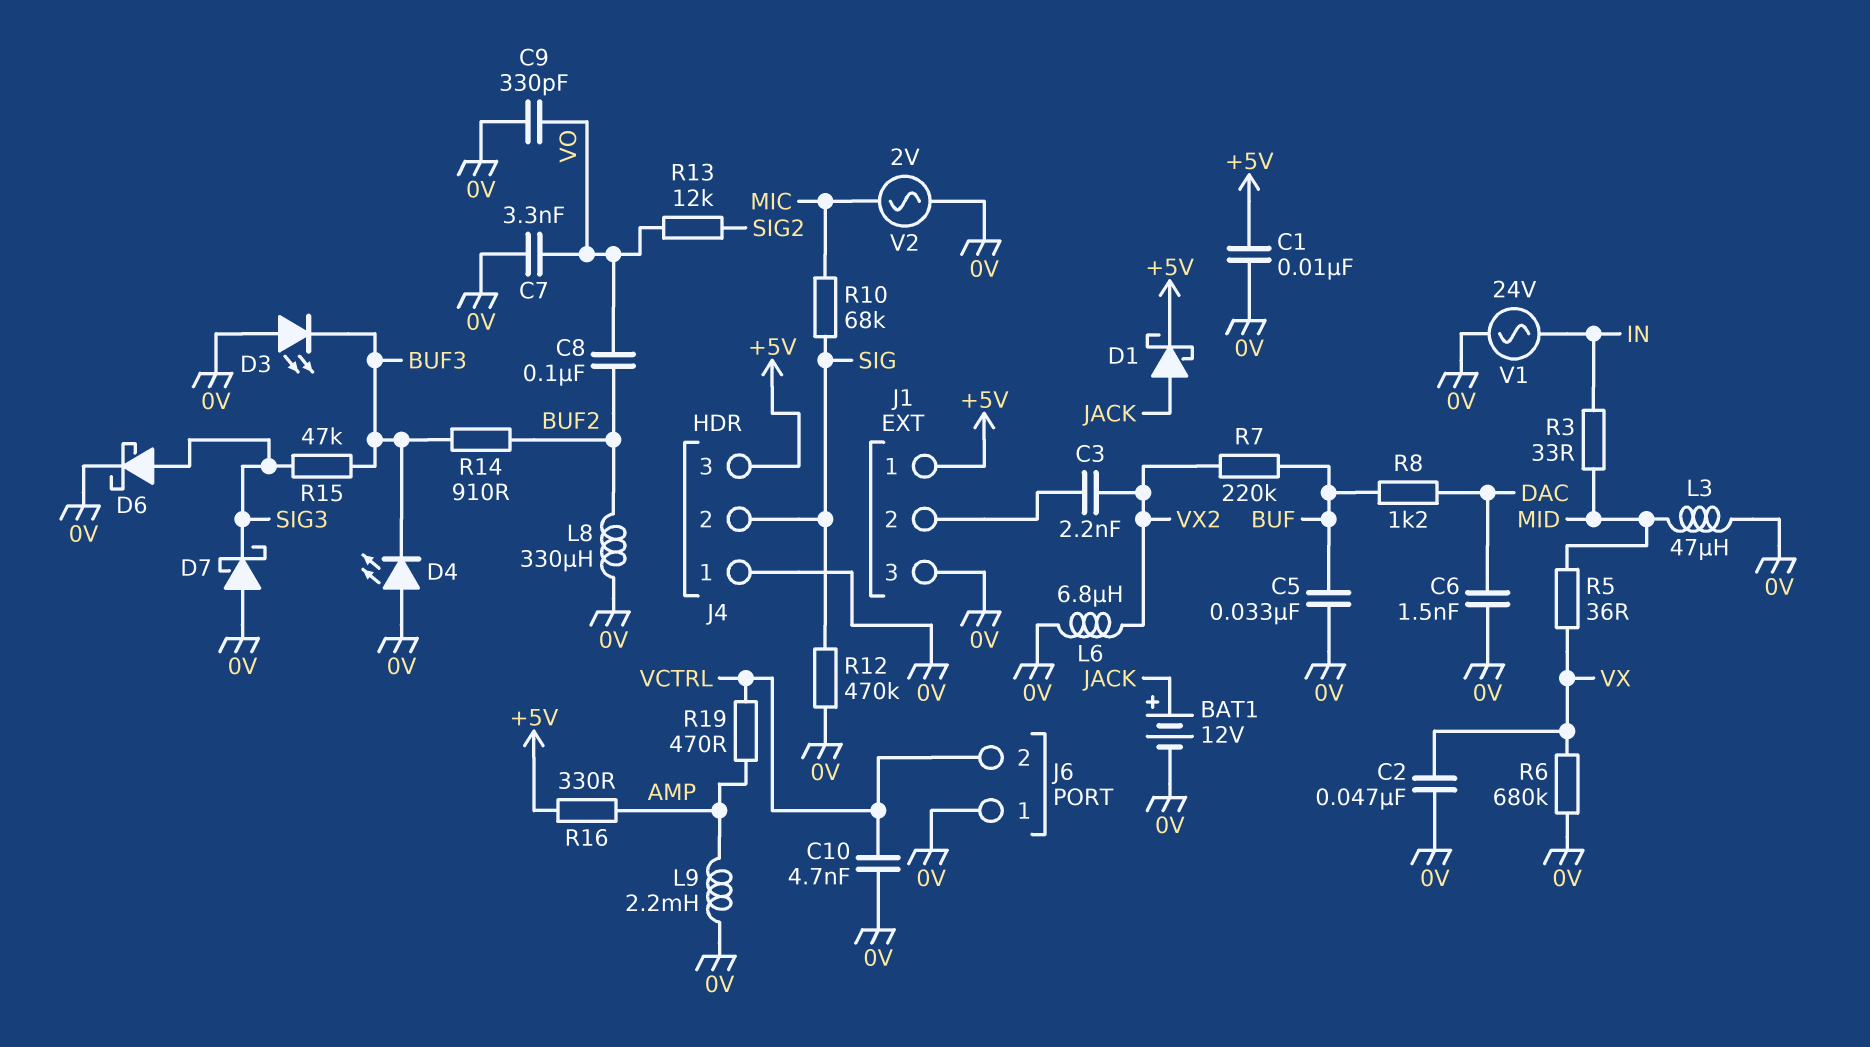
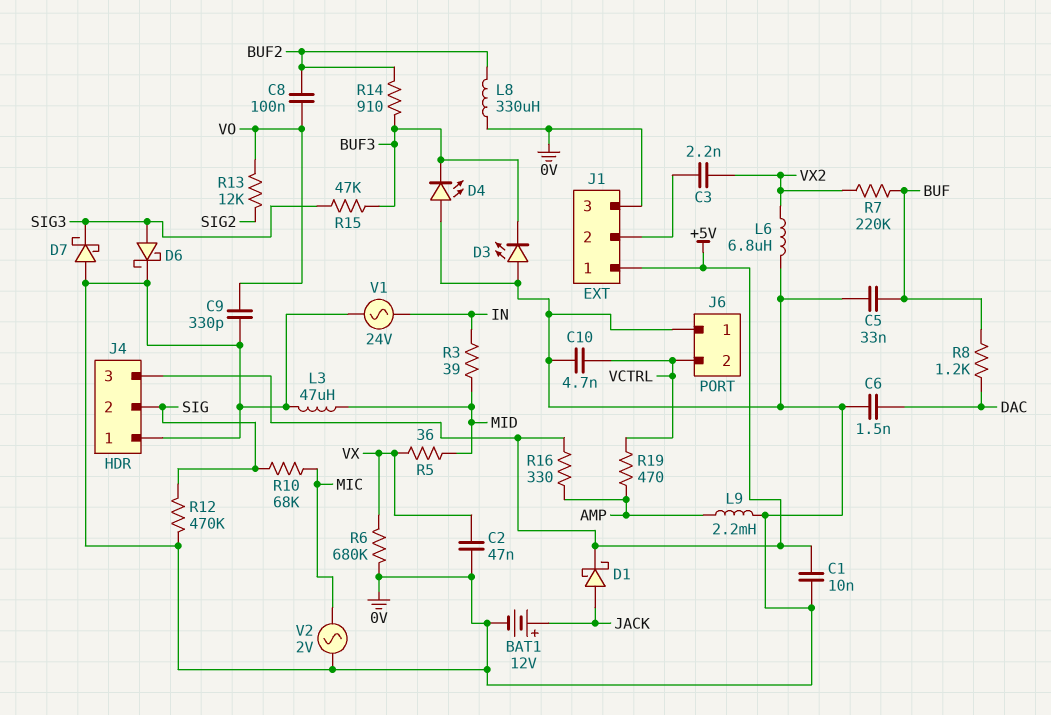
C7: 3.3nF (0V, VO) -> none
R3: 33 (IN, MID) -> 39 (IN, MID)

